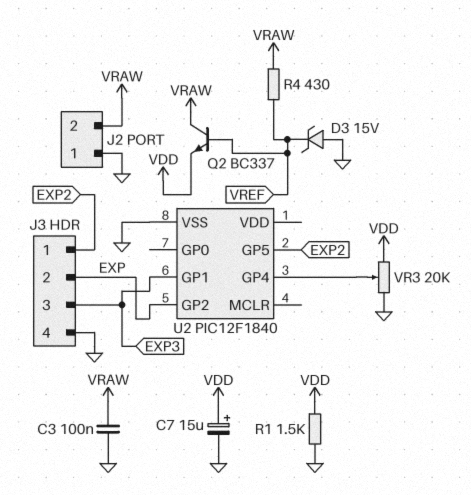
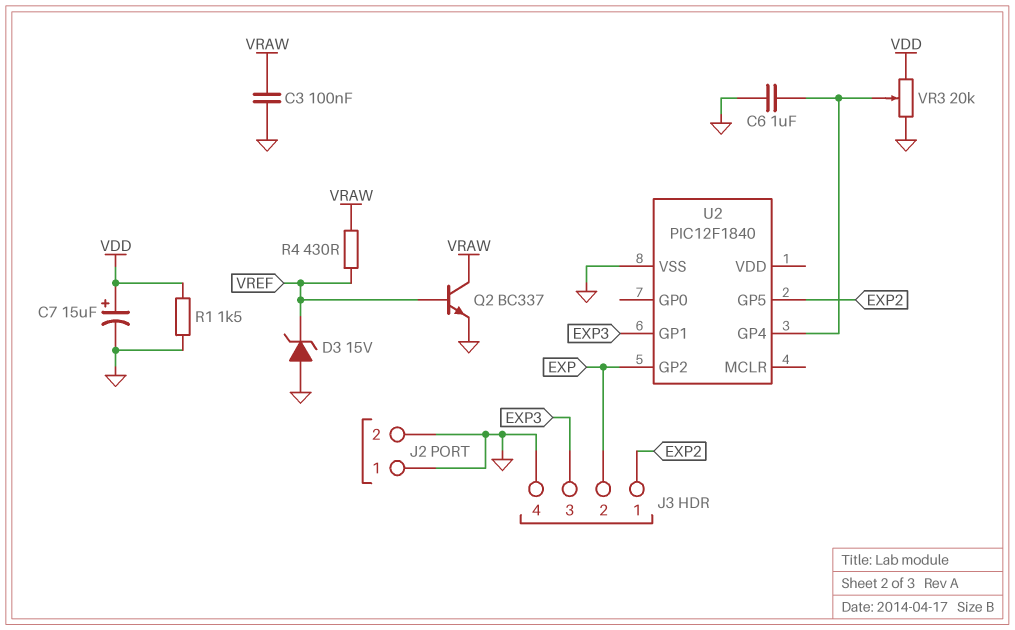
C6: none -> 1uF (GND, U2/GP4)
J2 pin 2: VRAW -> GND
Q2: NPN BC337 (B VREF, C VRAW, E VDD) -> NPN BC337 (B VREF, C VRAW, E GND)

